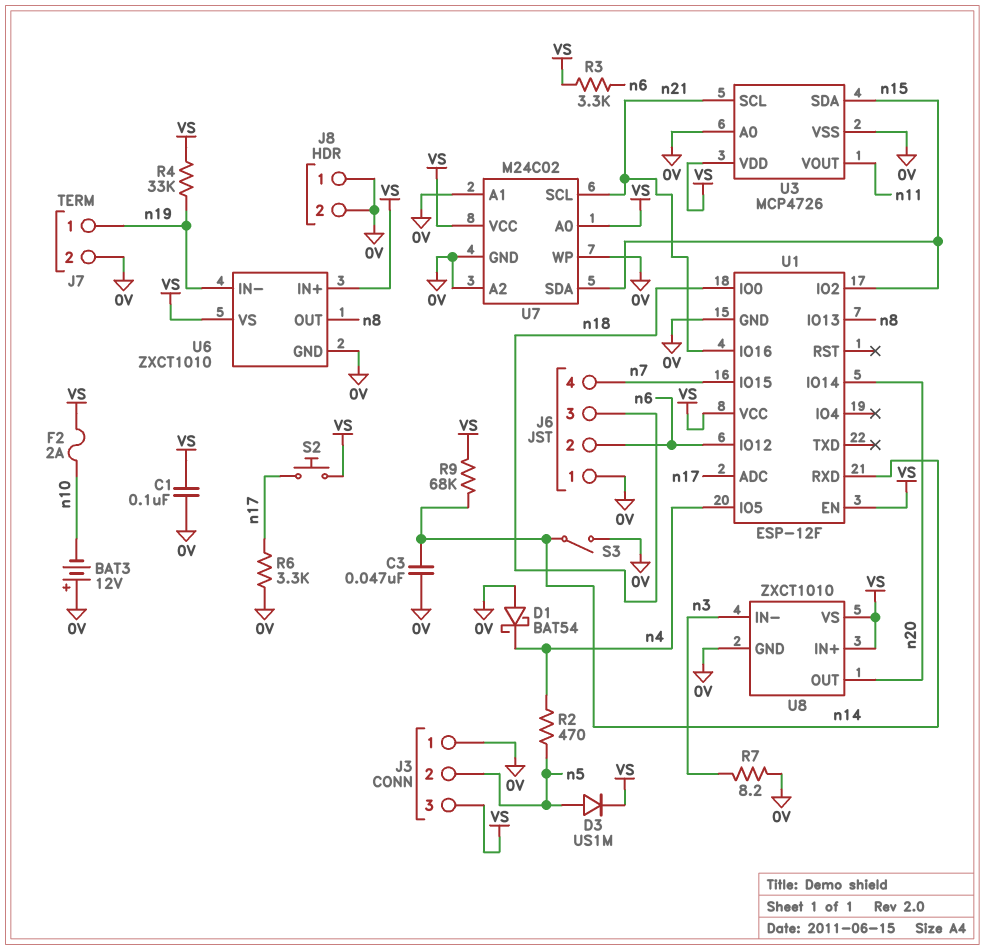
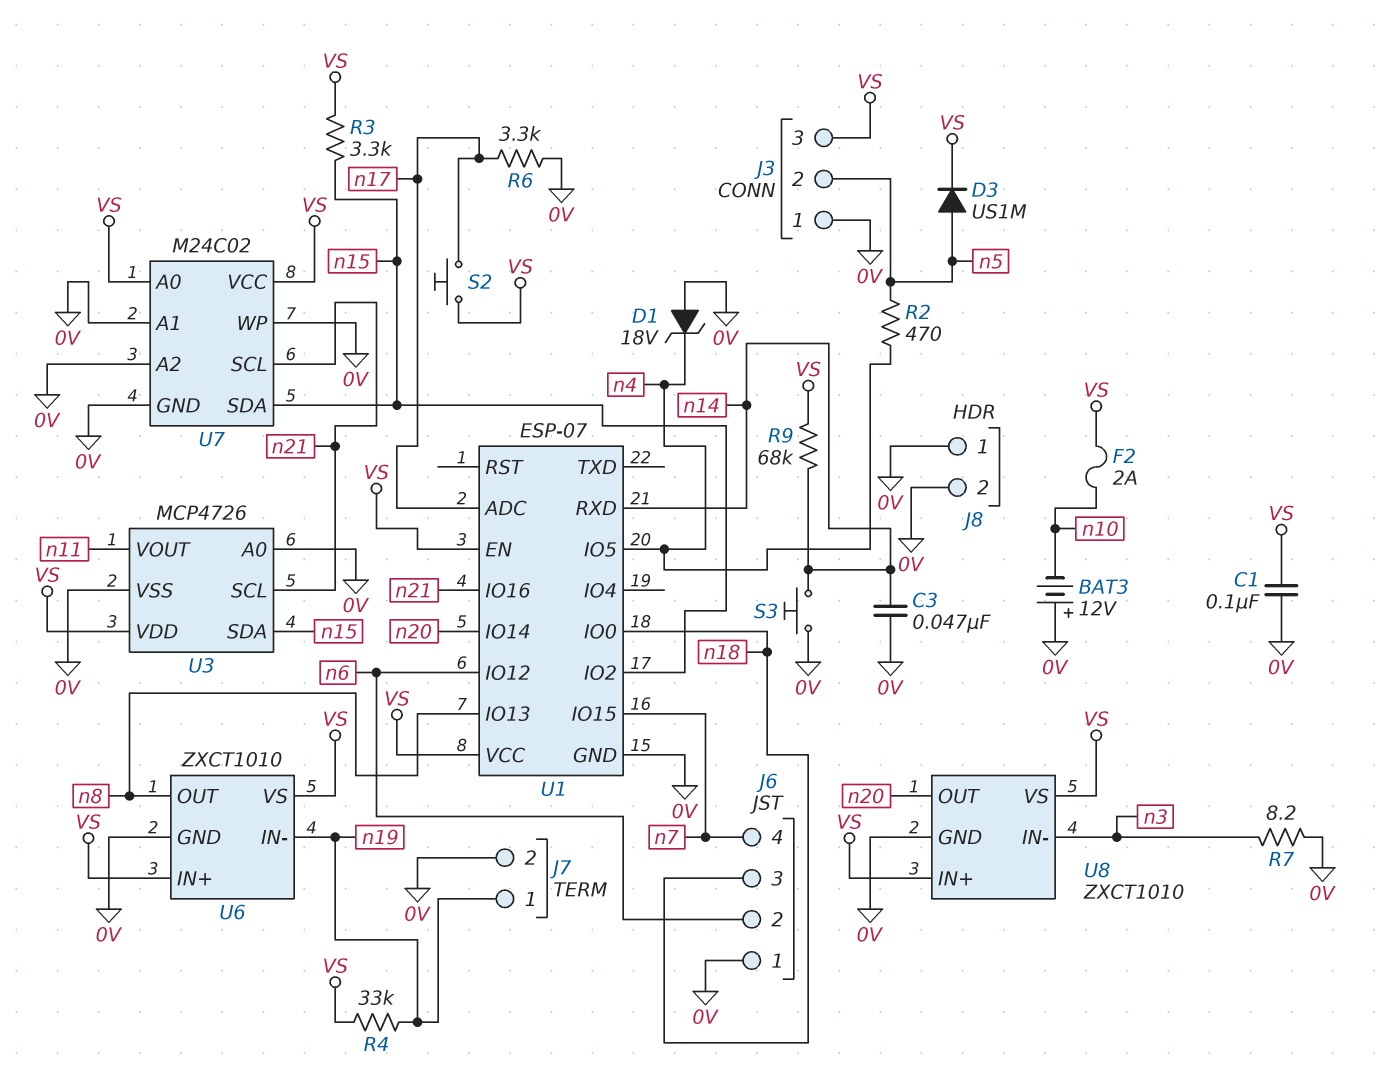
D1: schottky BAT54 (A 0V, K n4) -> zener 18V (A 0V, K n4)
R3: 3.3k (VS, n6) -> 3.3k (VS, n15)
S3: switch (0V, n14) -> button (0V, n14)
U1: ESP-12F -> ESP-07

